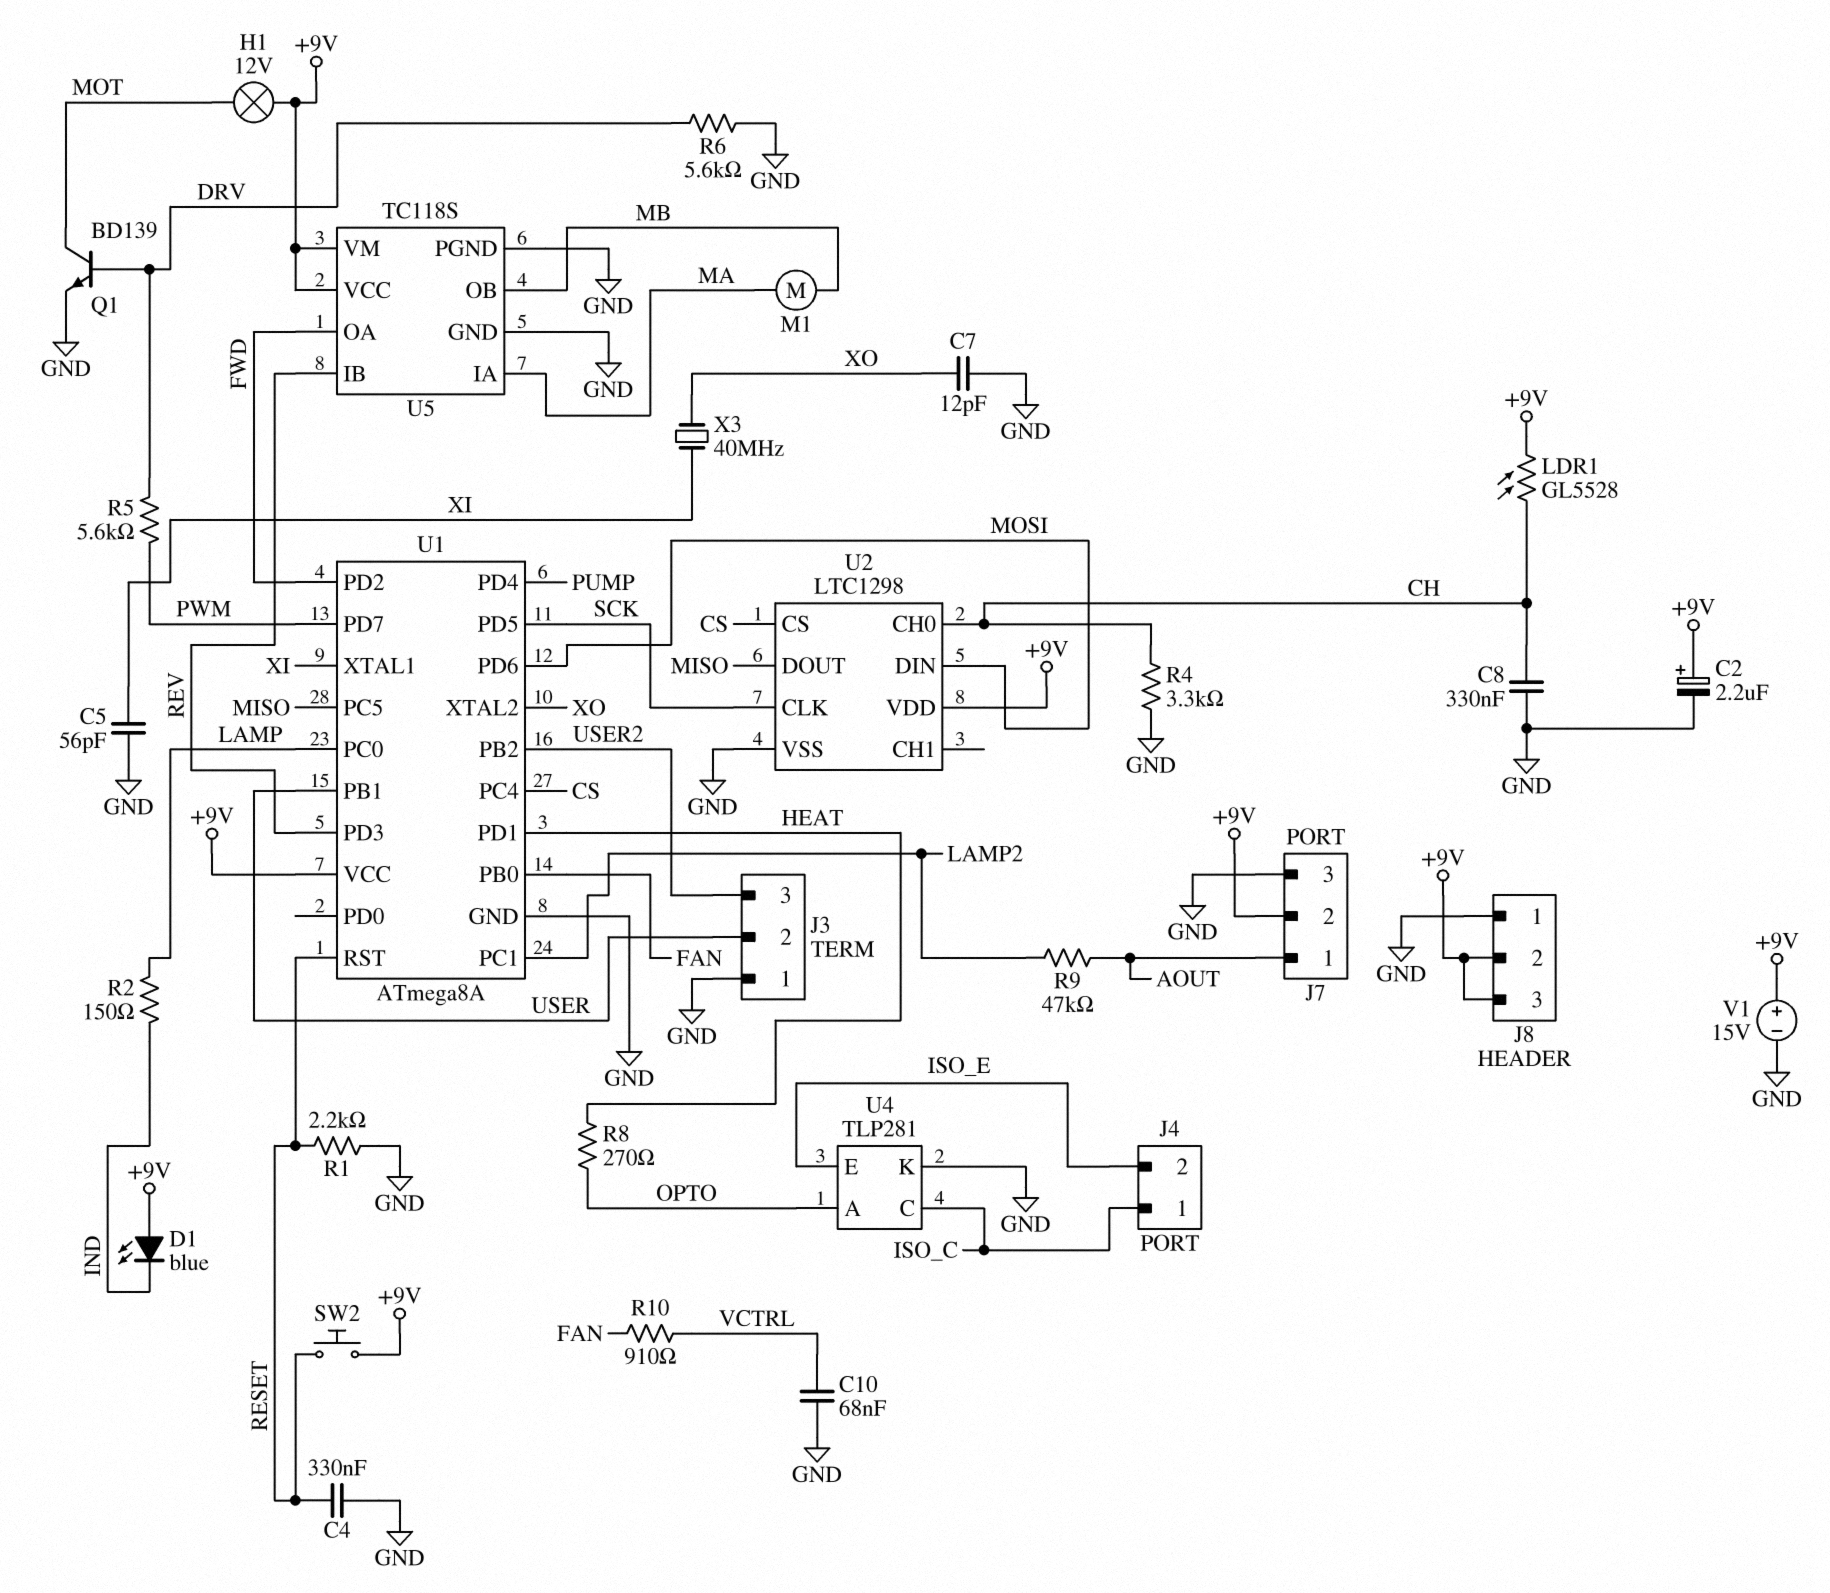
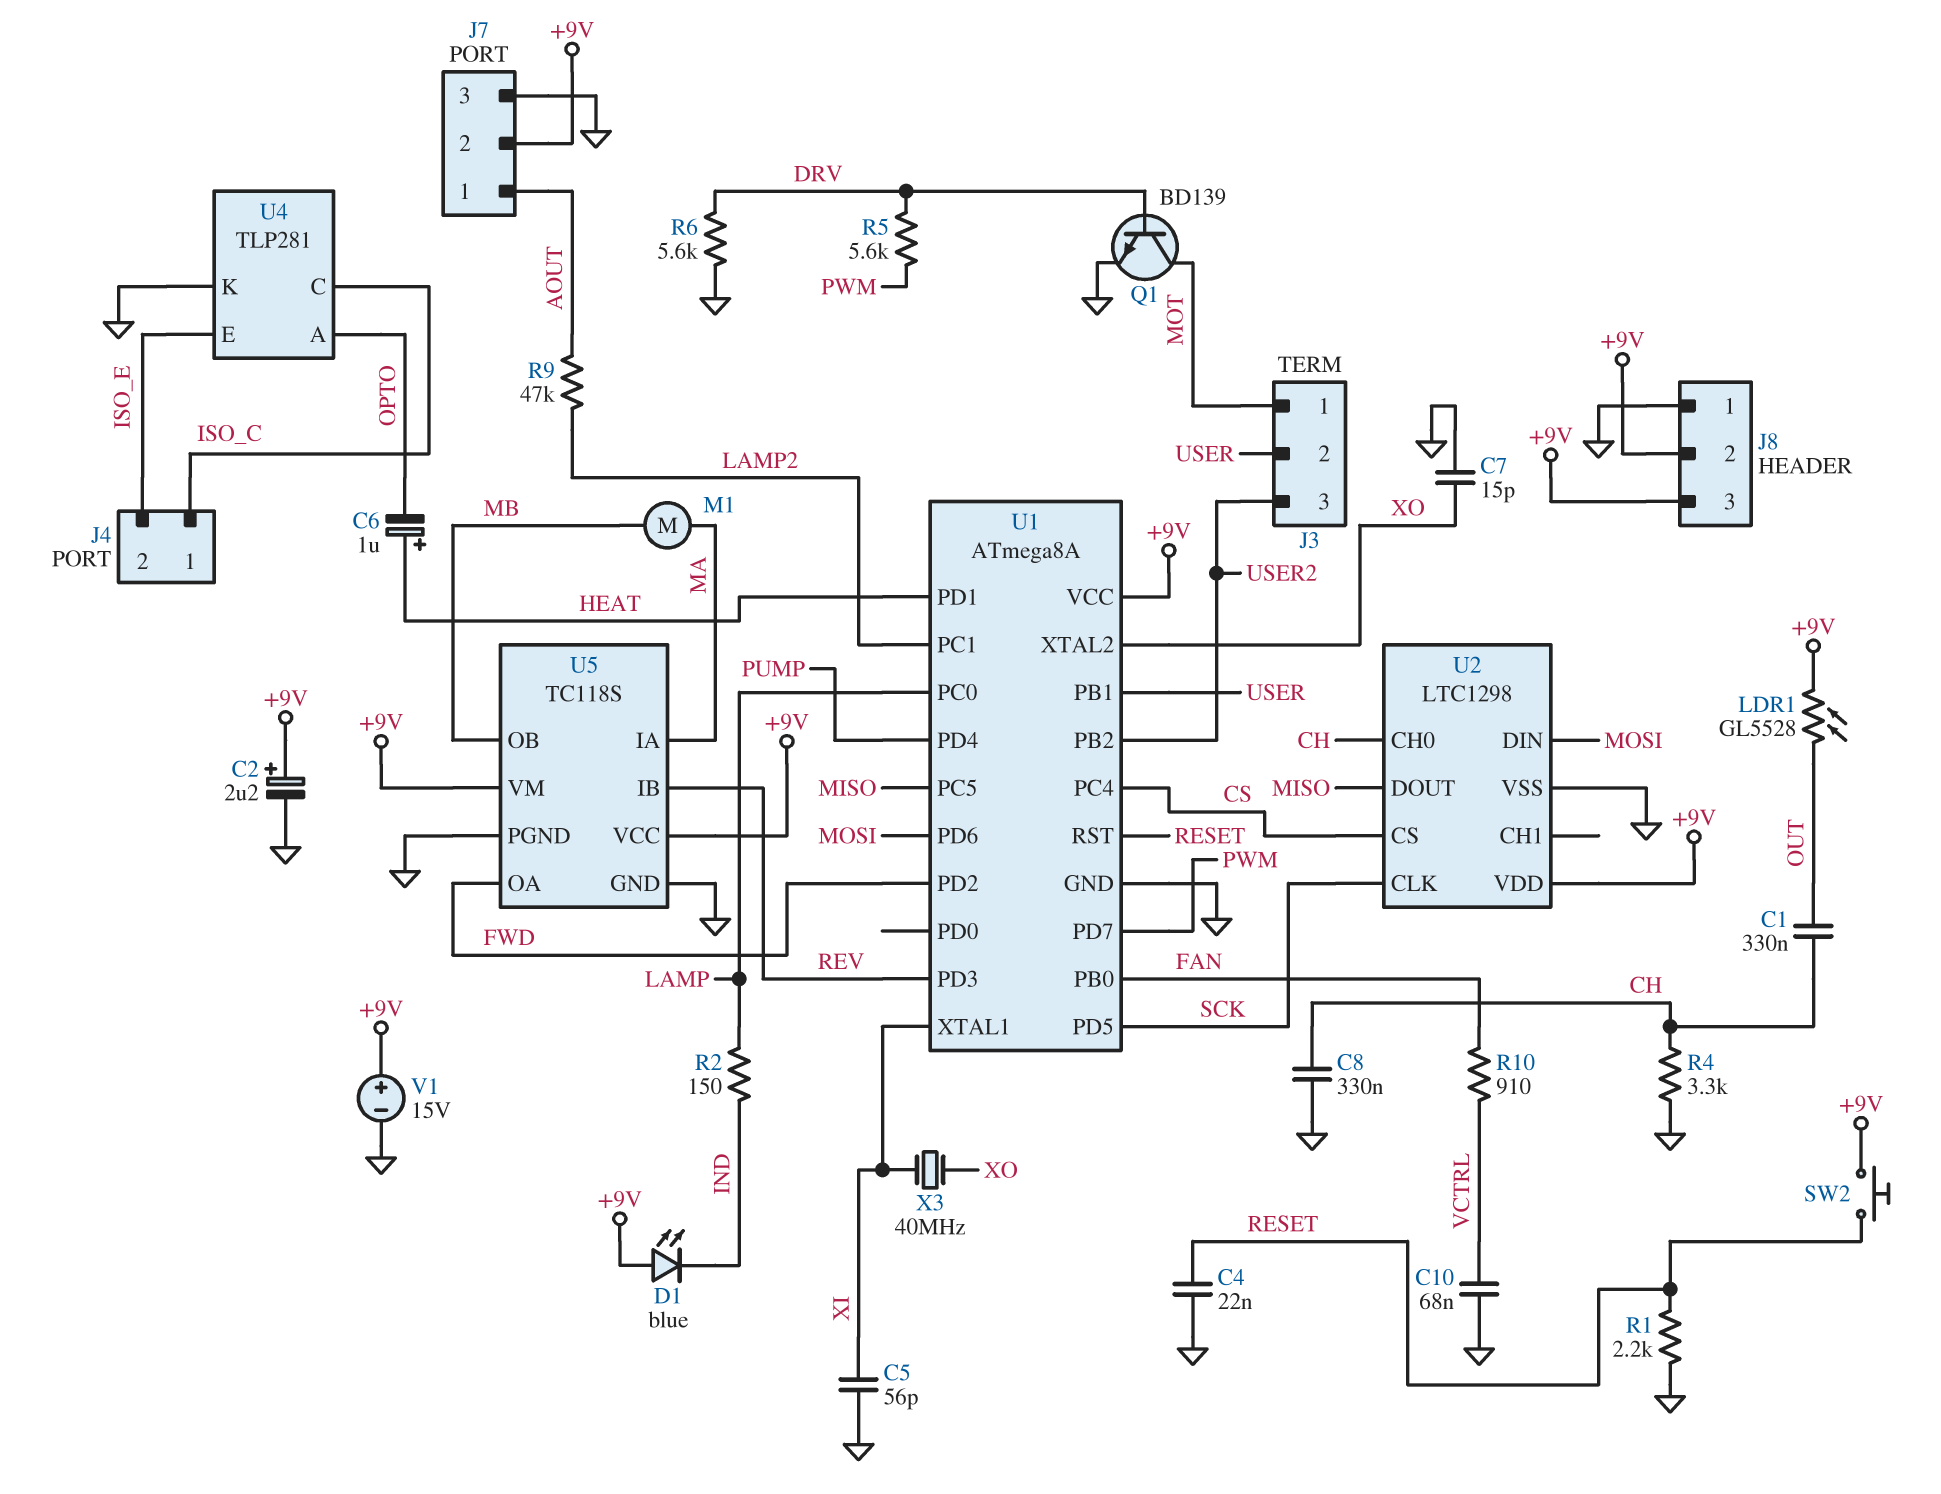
C1: none -> 330nF (CH, OUT)
C4: 330nF (GND, RESET) -> 22nF (GND, RESET)
C6: none -> 1uF (plus HEAT, minus OPTO)
C7: 12pF (GND, XO) -> 15pF (GND, XO)
H1: lamp 12V (+9V, MOT) -> none
J3 pin 1: GND -> MOT
LDR1: GL5528 (+9V, CH) -> GL5528 (+9V, OUT)
R8: 270 (HEAT, OPTO) -> none

